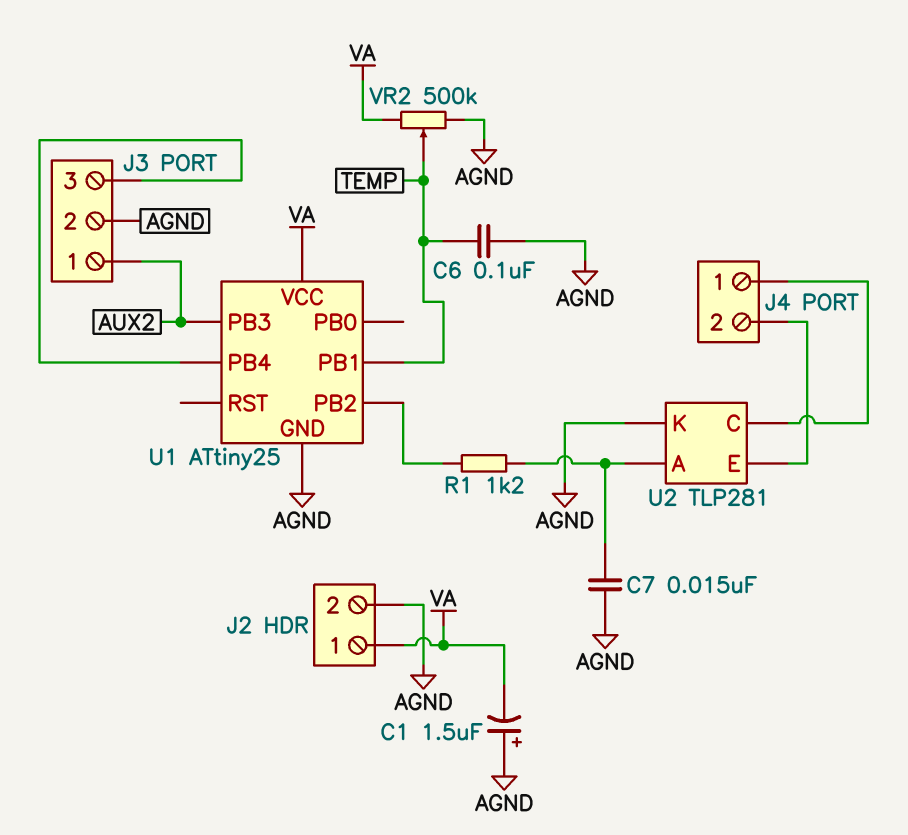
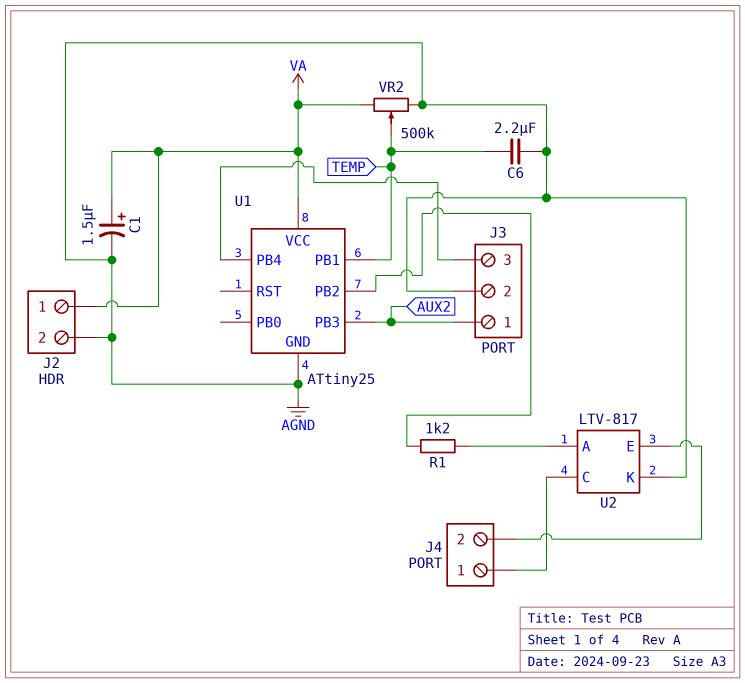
C1: 1.5uF (plus AGND, minus VA) -> 1.5uF (plus VA, minus AGND)
C6: 100nF (AGND, TEMP) -> 2.2uF (AGND, TEMP)
C7: 15nF (AGND, U2/A) -> none
U2: TLP281 -> LTV-817

